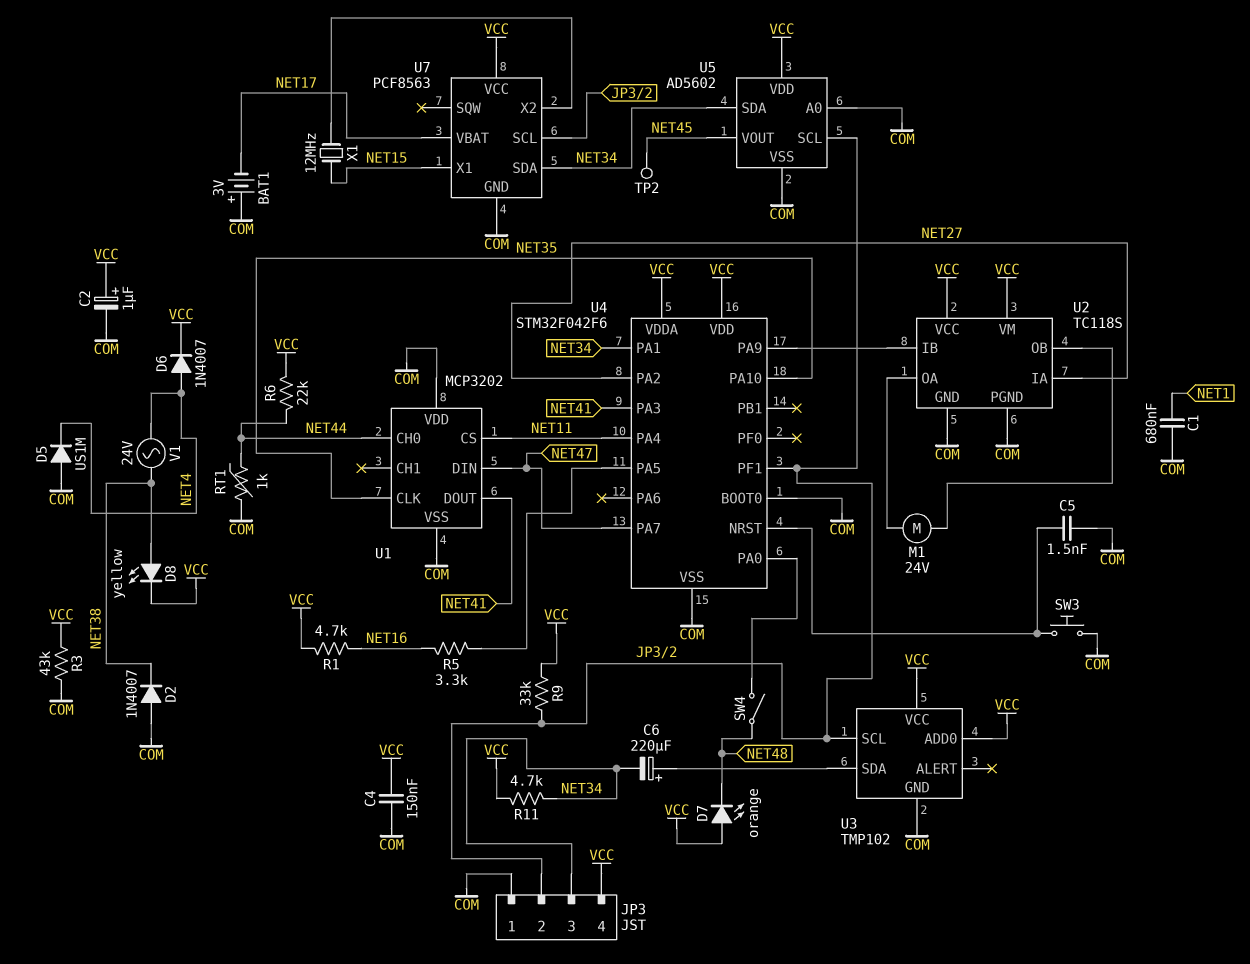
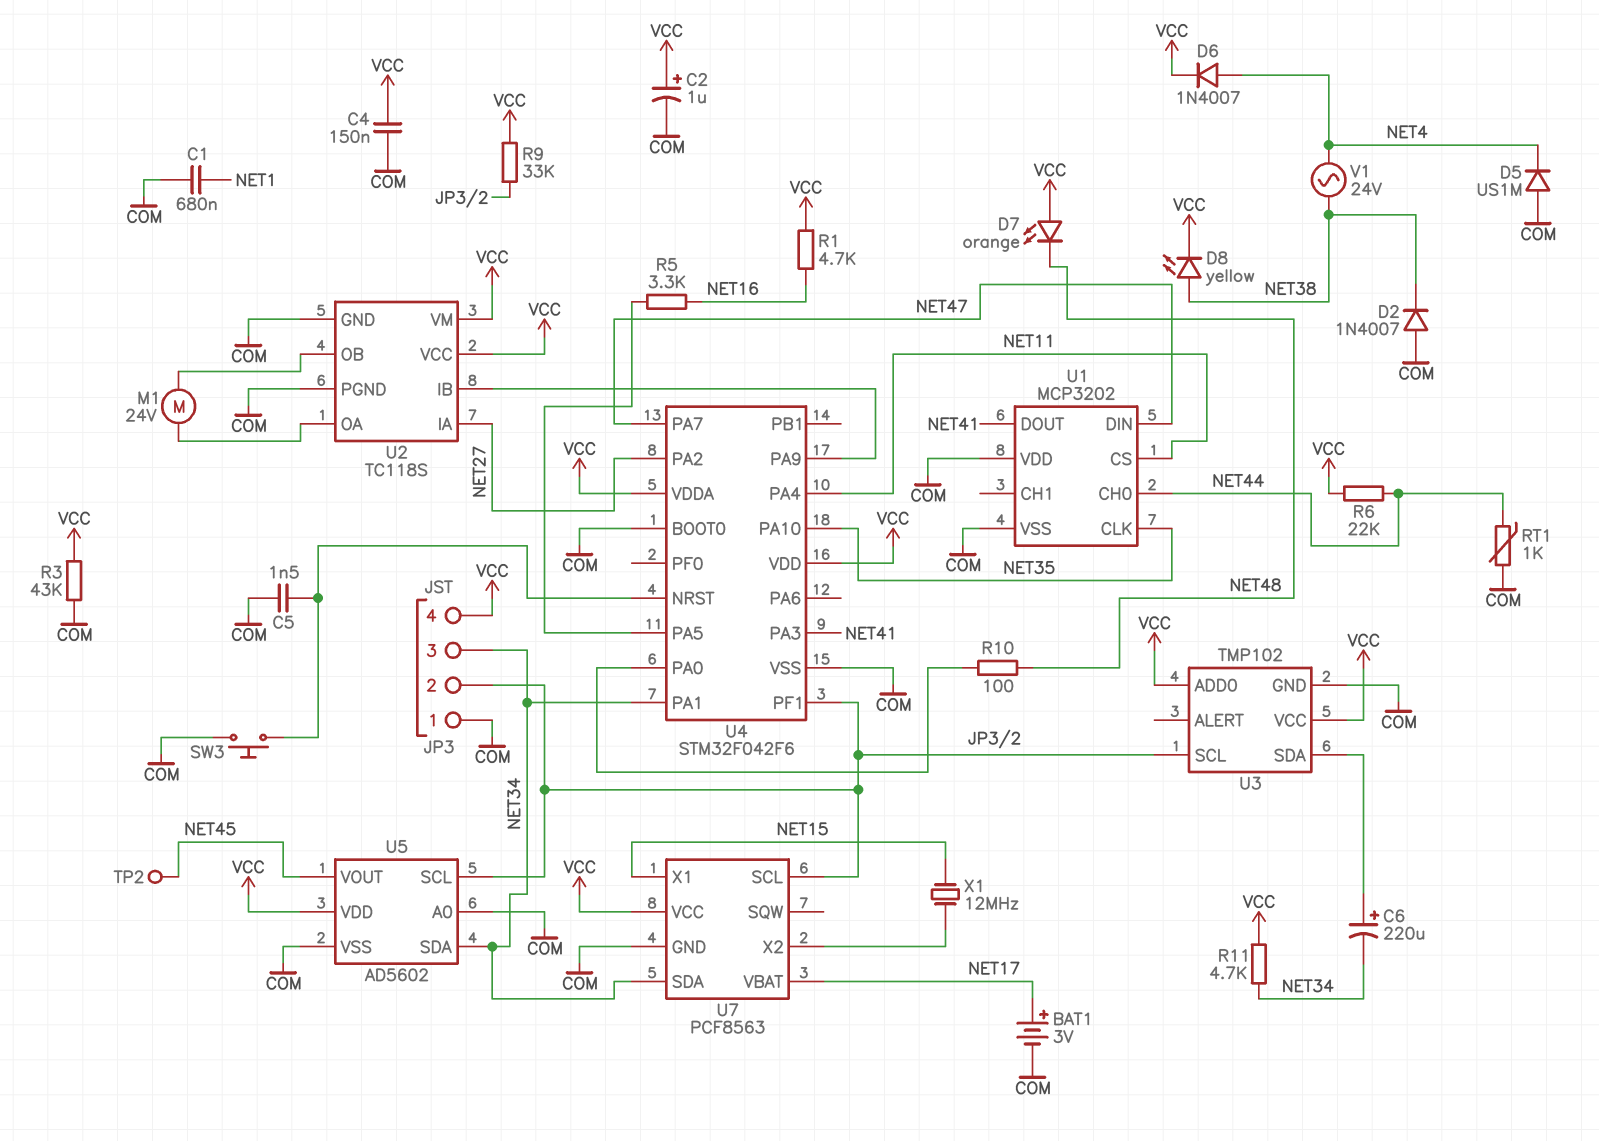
BAT1: 3V (plus COM, minus NET17) -> 3V (plus NET17, minus COM)
R10: none -> 100 (NET48, U4/PA0)
SW4: switch (NET48, U4/PA0) -> none

